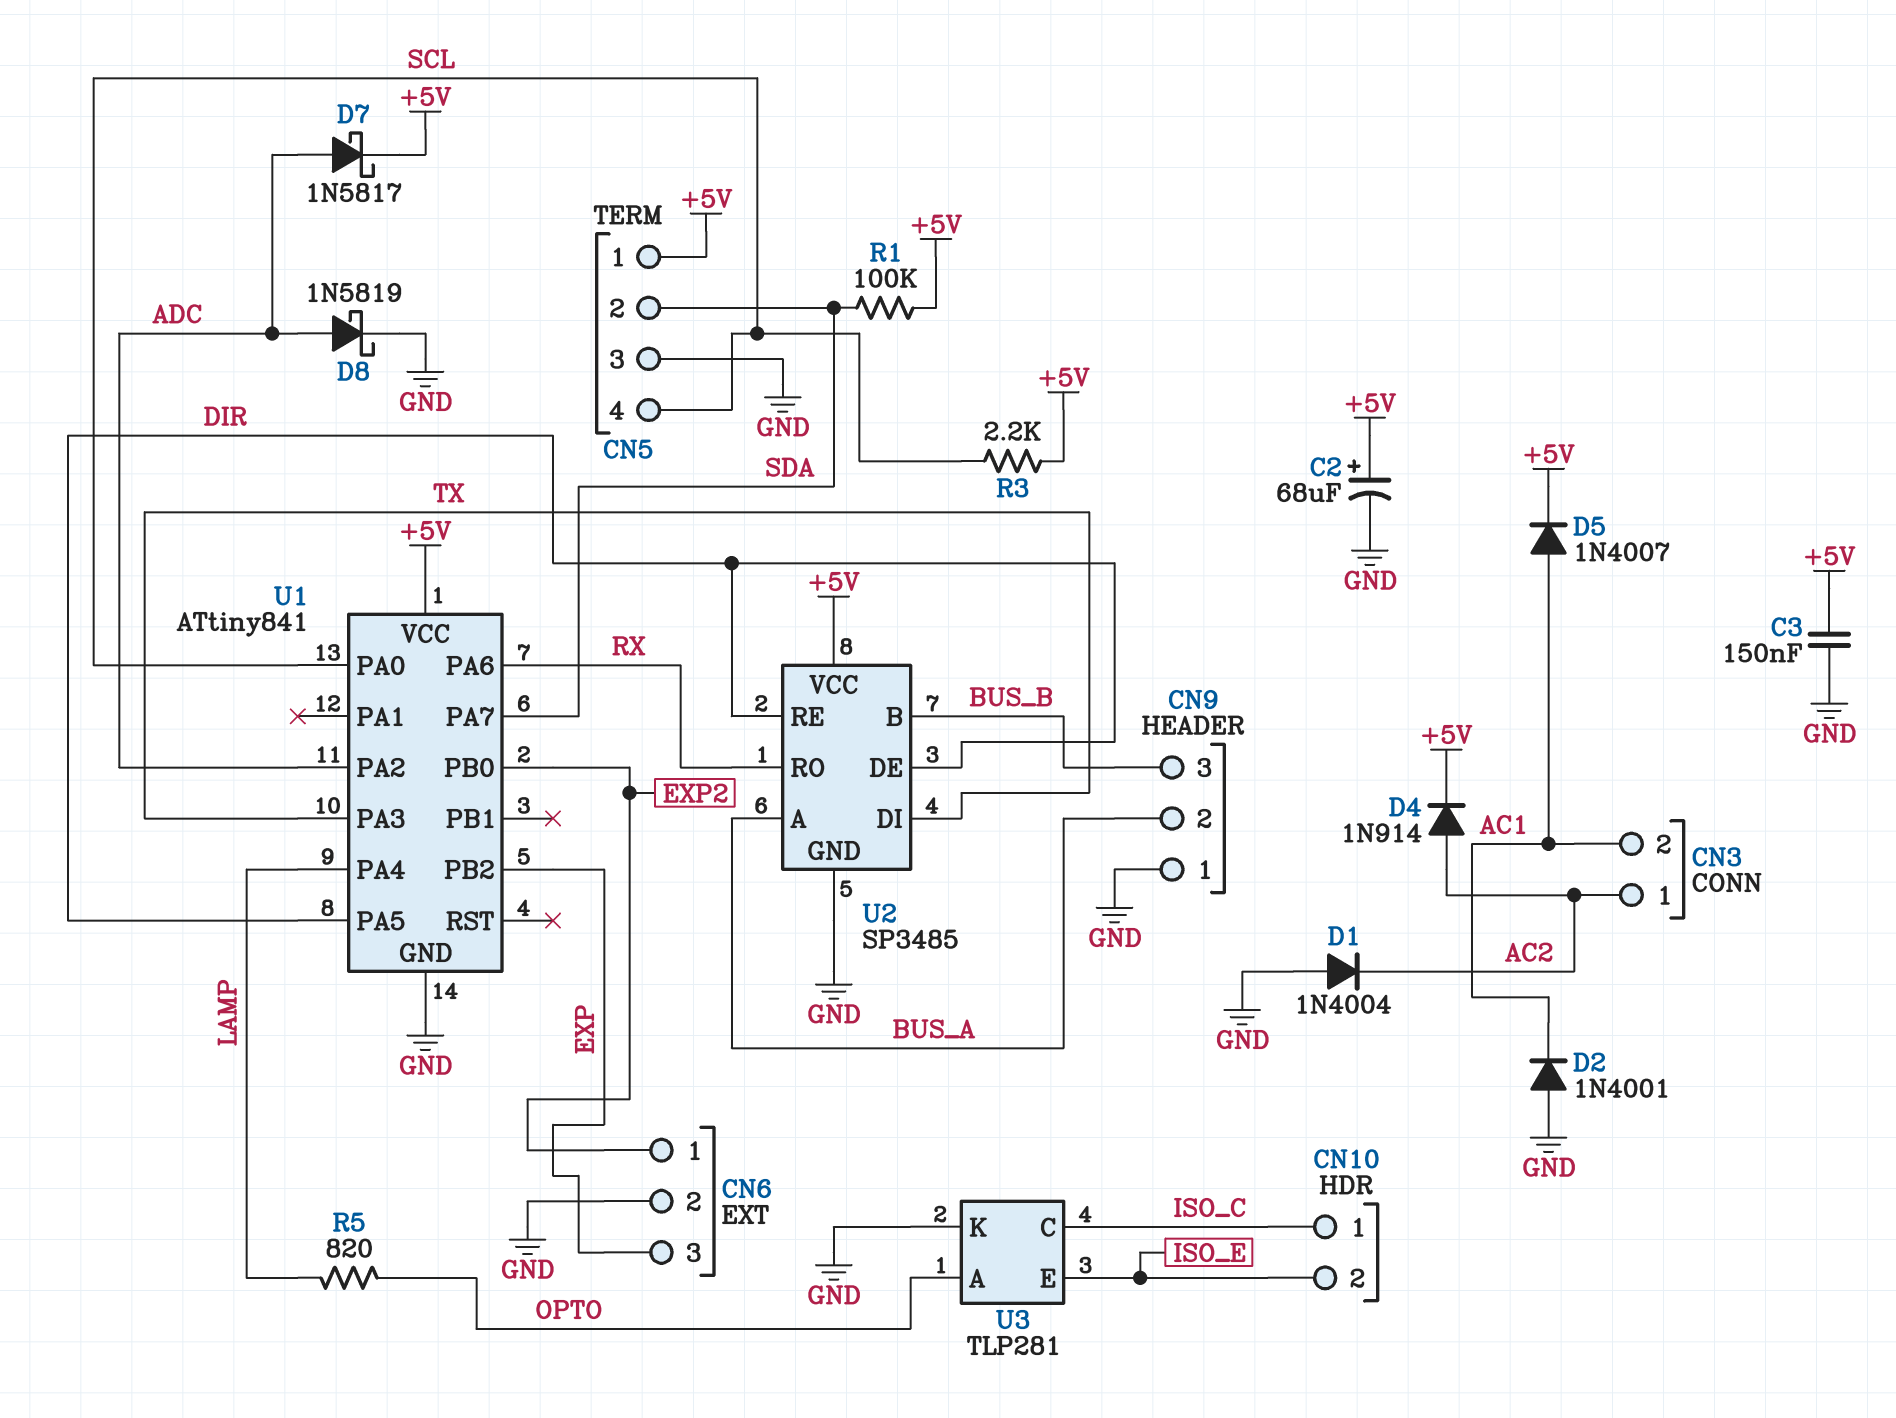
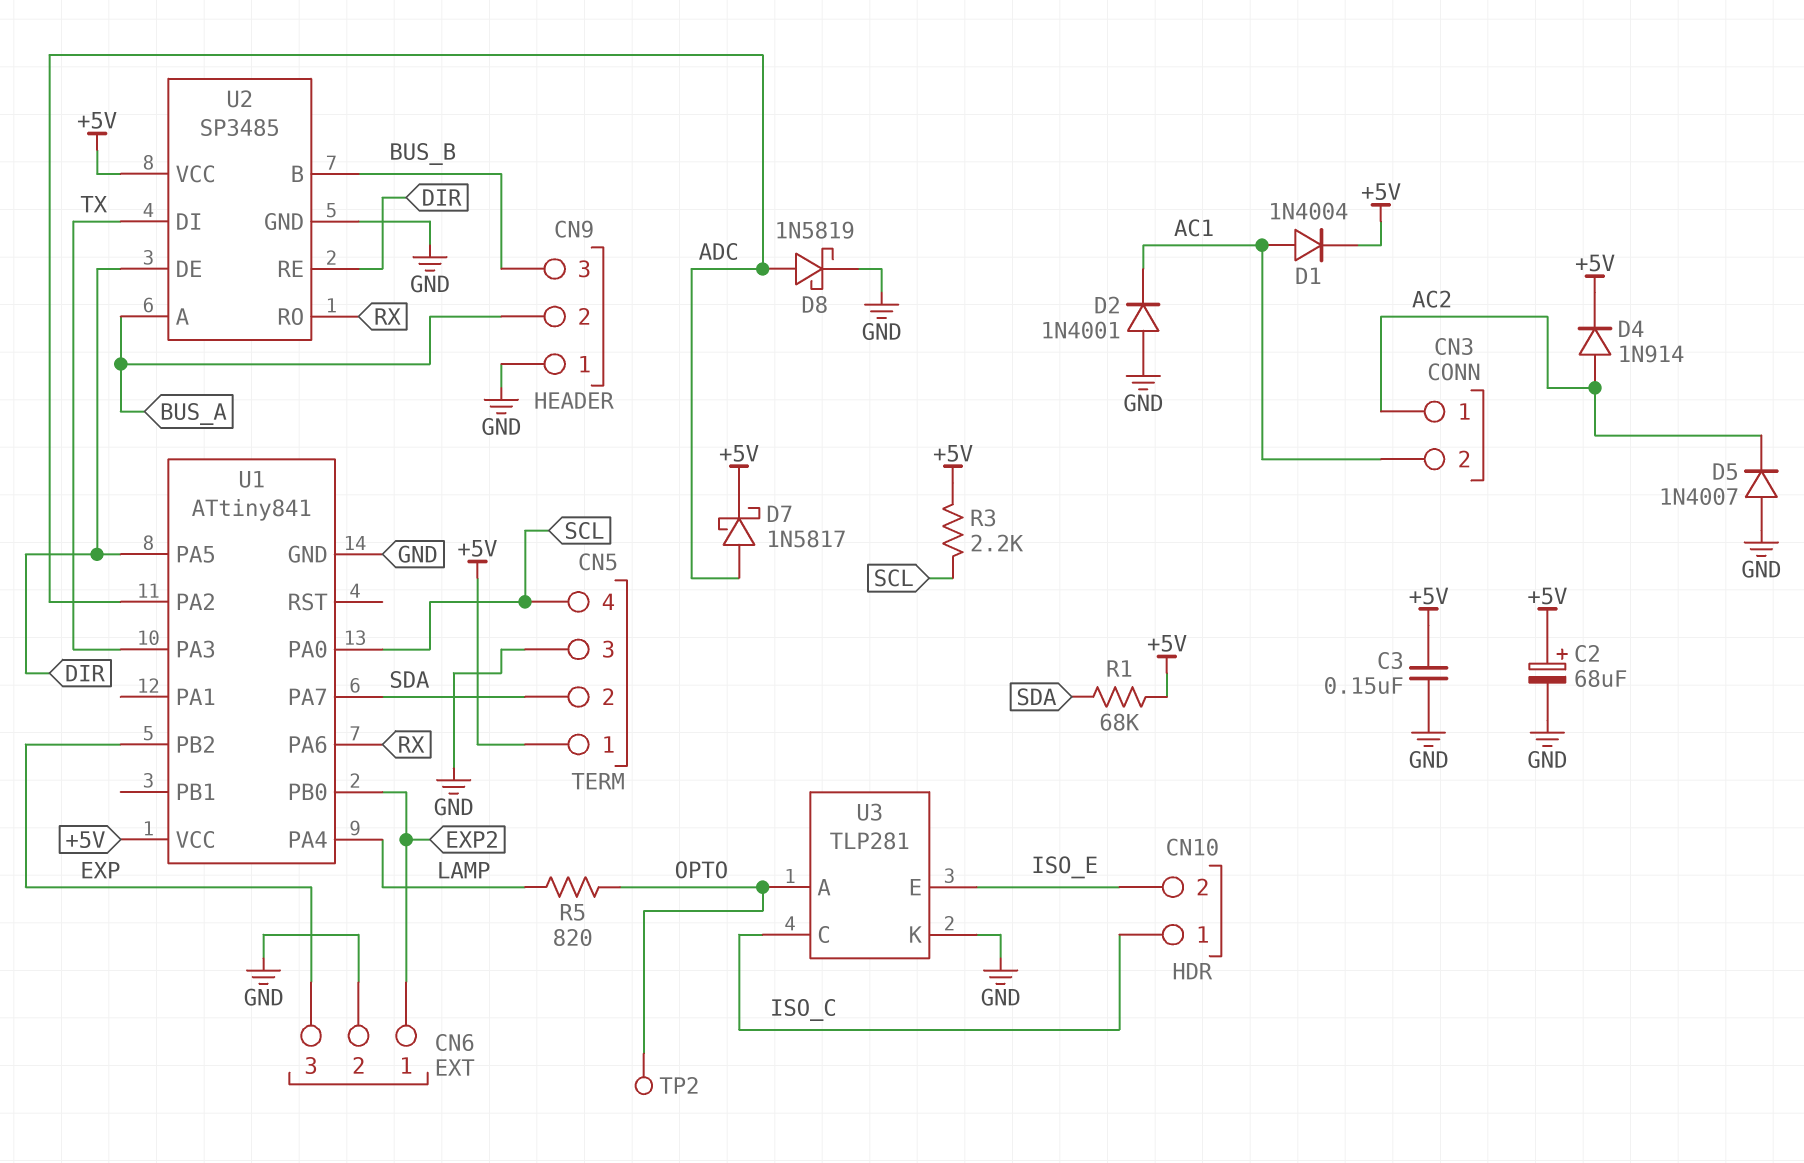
D1: diode 1N4004 (A GND, K AC2) -> diode 1N4004 (A AC1, K +5V)
D5: diode 1N4007 (A AC1, K +5V) -> diode 1N4007 (A GND, K AC2)
R1: 100k (+5V, SDA) -> 68k (+5V, SDA)
TP2: none -> test point (OPTO)

